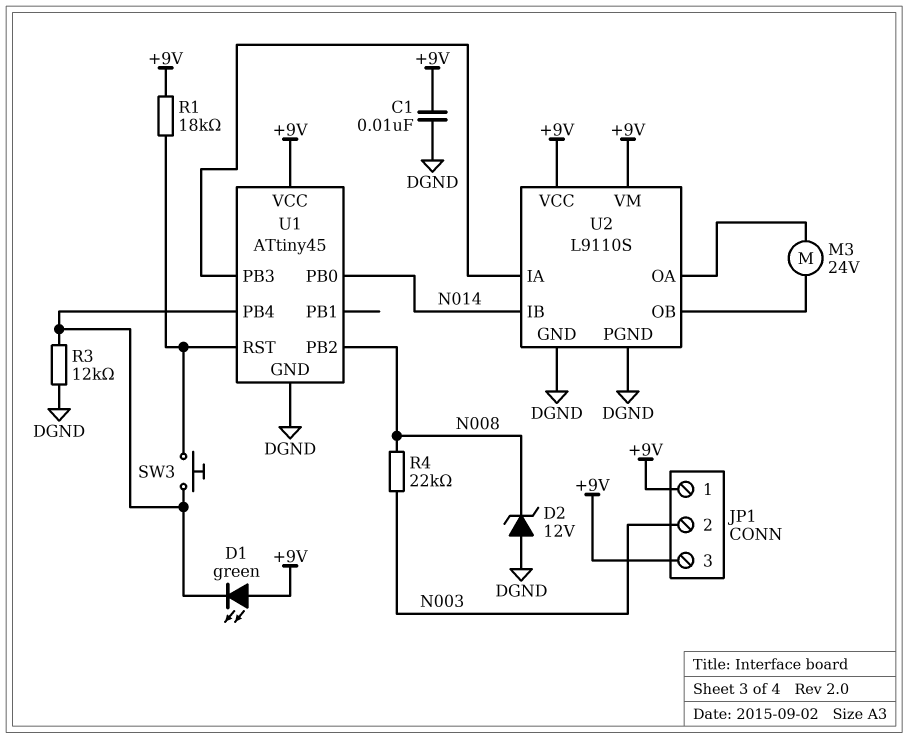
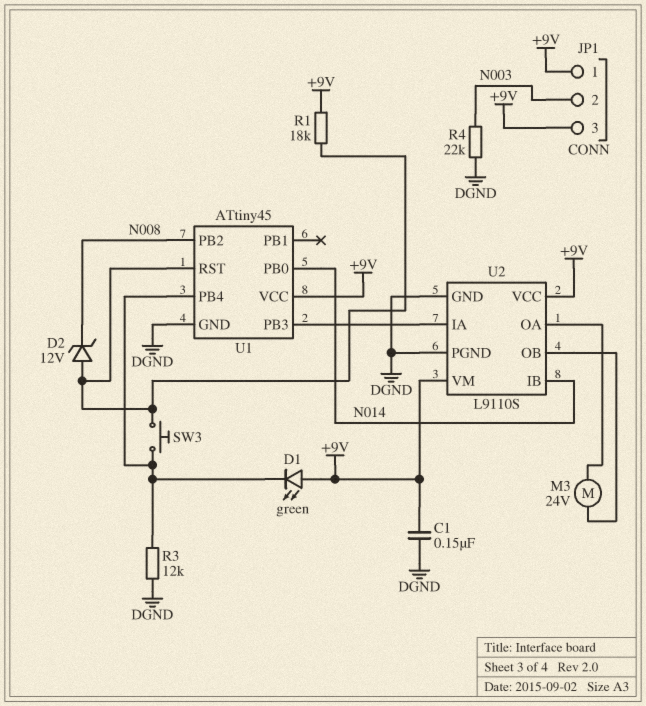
C1: 10nF (+9V, DGND) -> 150nF (+9V, DGND)
D2: zener 12V (A DGND, K N008) -> zener 12V (A U1/RST, K N008)
R4: 22k (N003, N008) -> 22k (DGND, N003)

